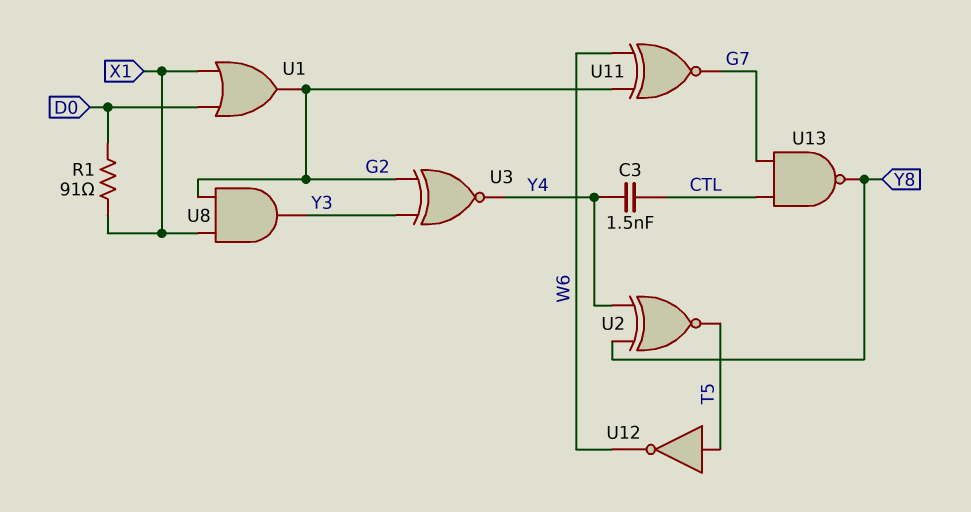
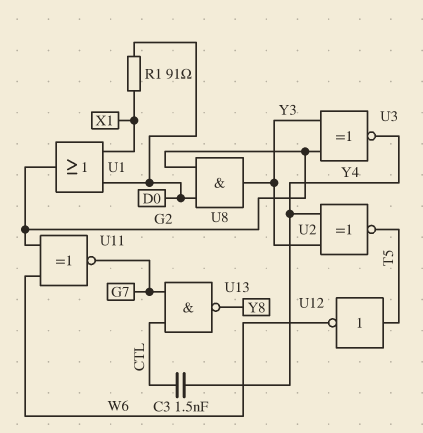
U2: XNOR (in Y4, in Y8, out T5) -> XNOR (in Y3, in Y4, out T5)
U8: AND (in G2, in X1, out Y3) -> AND (in D0, in G2, out Y3)

